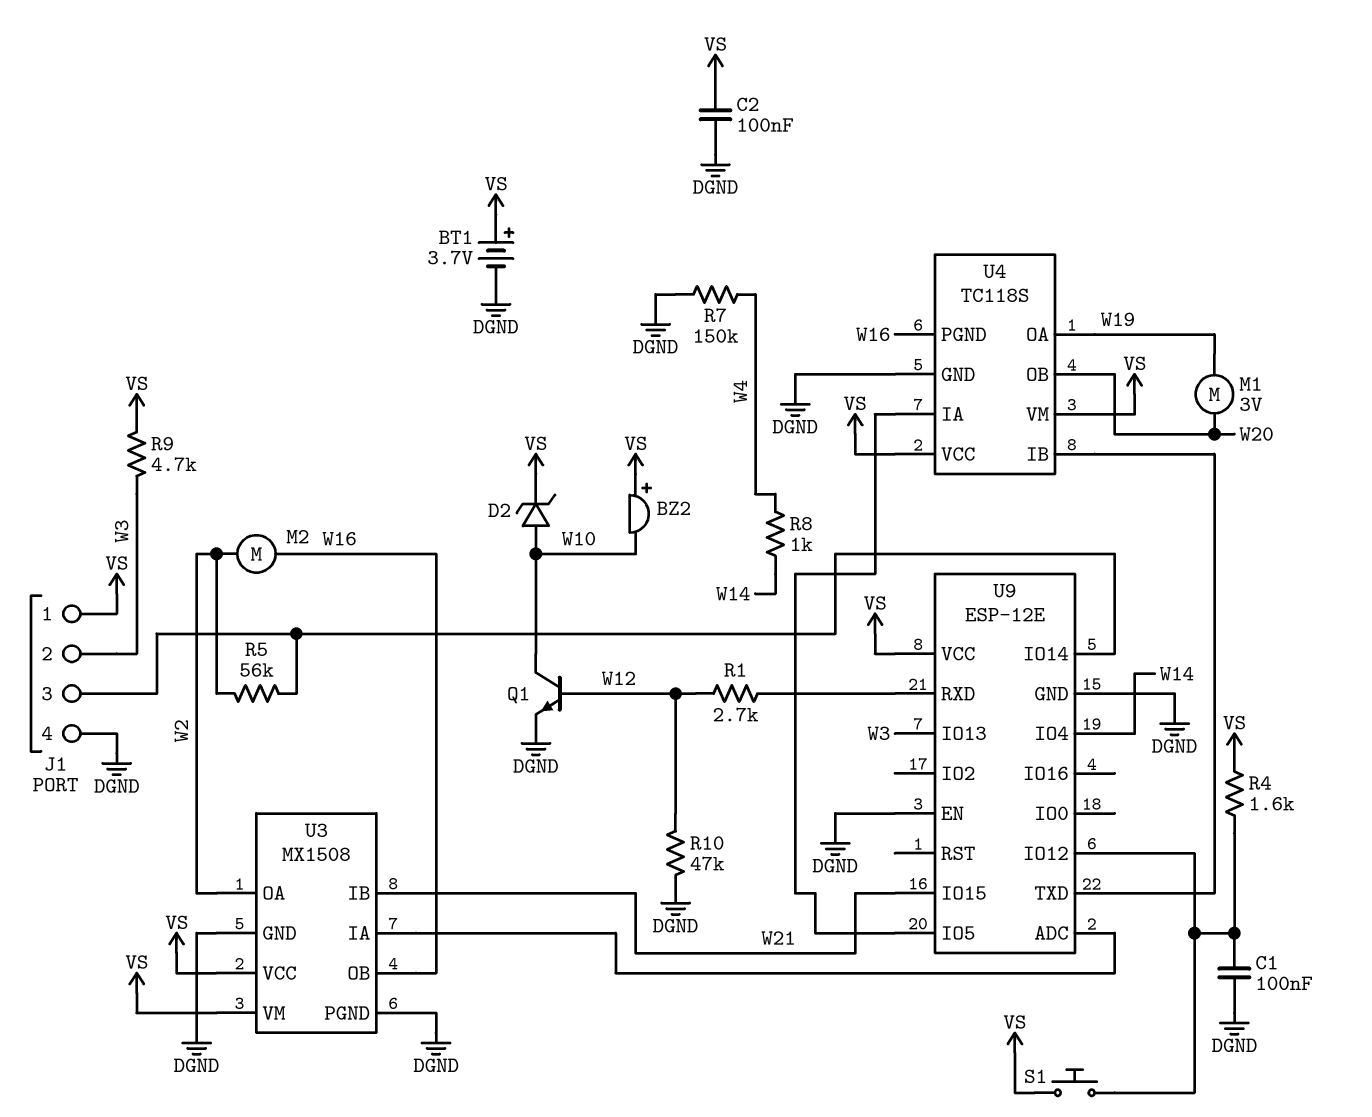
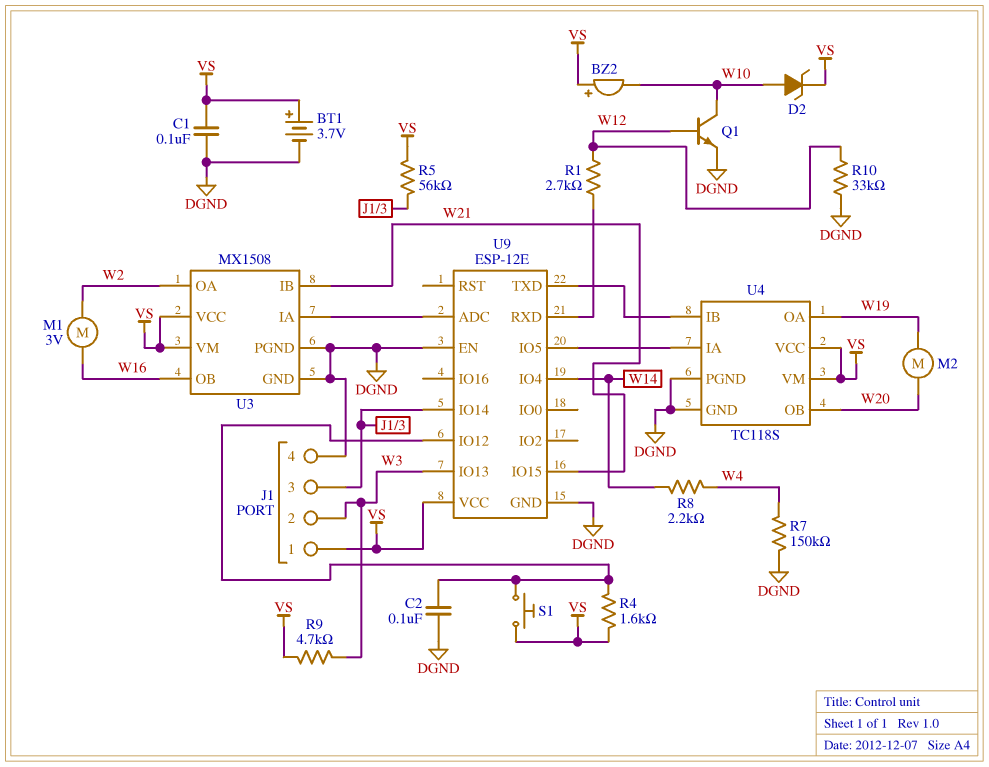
C1: 100nF (DGND, U9/IO12) -> 100nF (DGND, VS)
C2: 100nF (DGND, VS) -> 100nF (DGND, U9/IO12)
M1: motor 3V (W19, W20) -> motor 3V (W2, W16)
M2: motor (W2, W16) -> motor (W19, W20)
R5: 56k (J1/3, W2) -> 56k (J1/3, VS)
R8: 1k (W4, W14) -> 2.2k (W4, W14)
R10: 47k (DGND, W12) -> 33k (DGND, W12)
U4 pin PGND: W16 -> DGND

